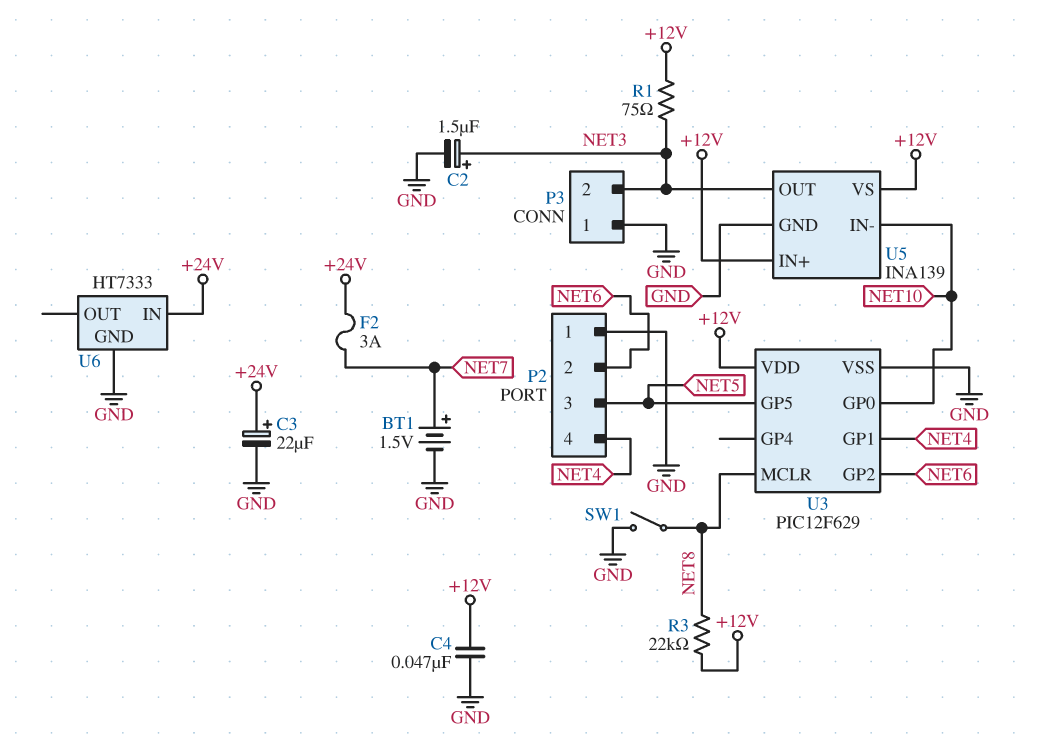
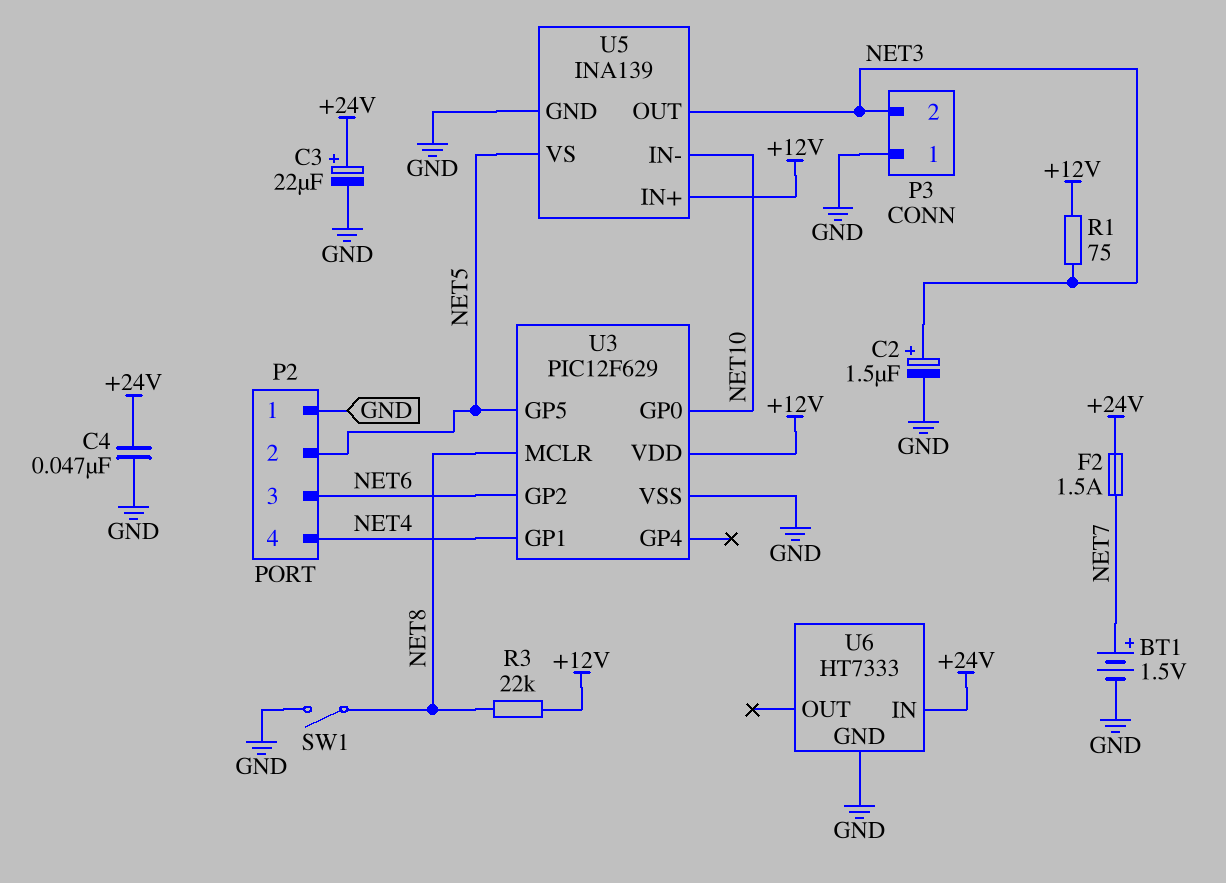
C4: 47nF (+12V, GND) -> 47nF (+24V, GND)
F2: 3A (+24V, NET7) -> 1.5A (+24V, NET7)
P2 pin 2: NET6 -> NET5
P2 pin 3: NET5 -> NET6
U5 pin VS: +12V -> NET5

